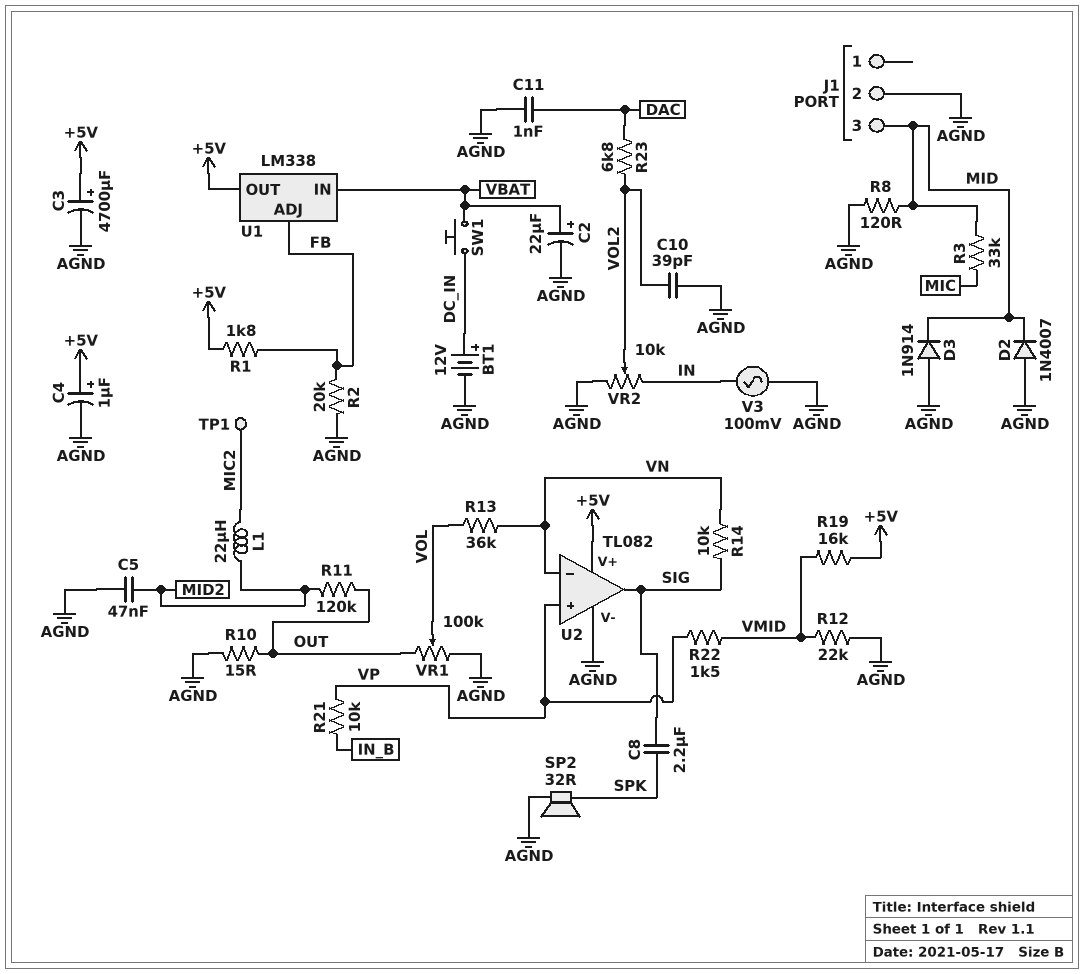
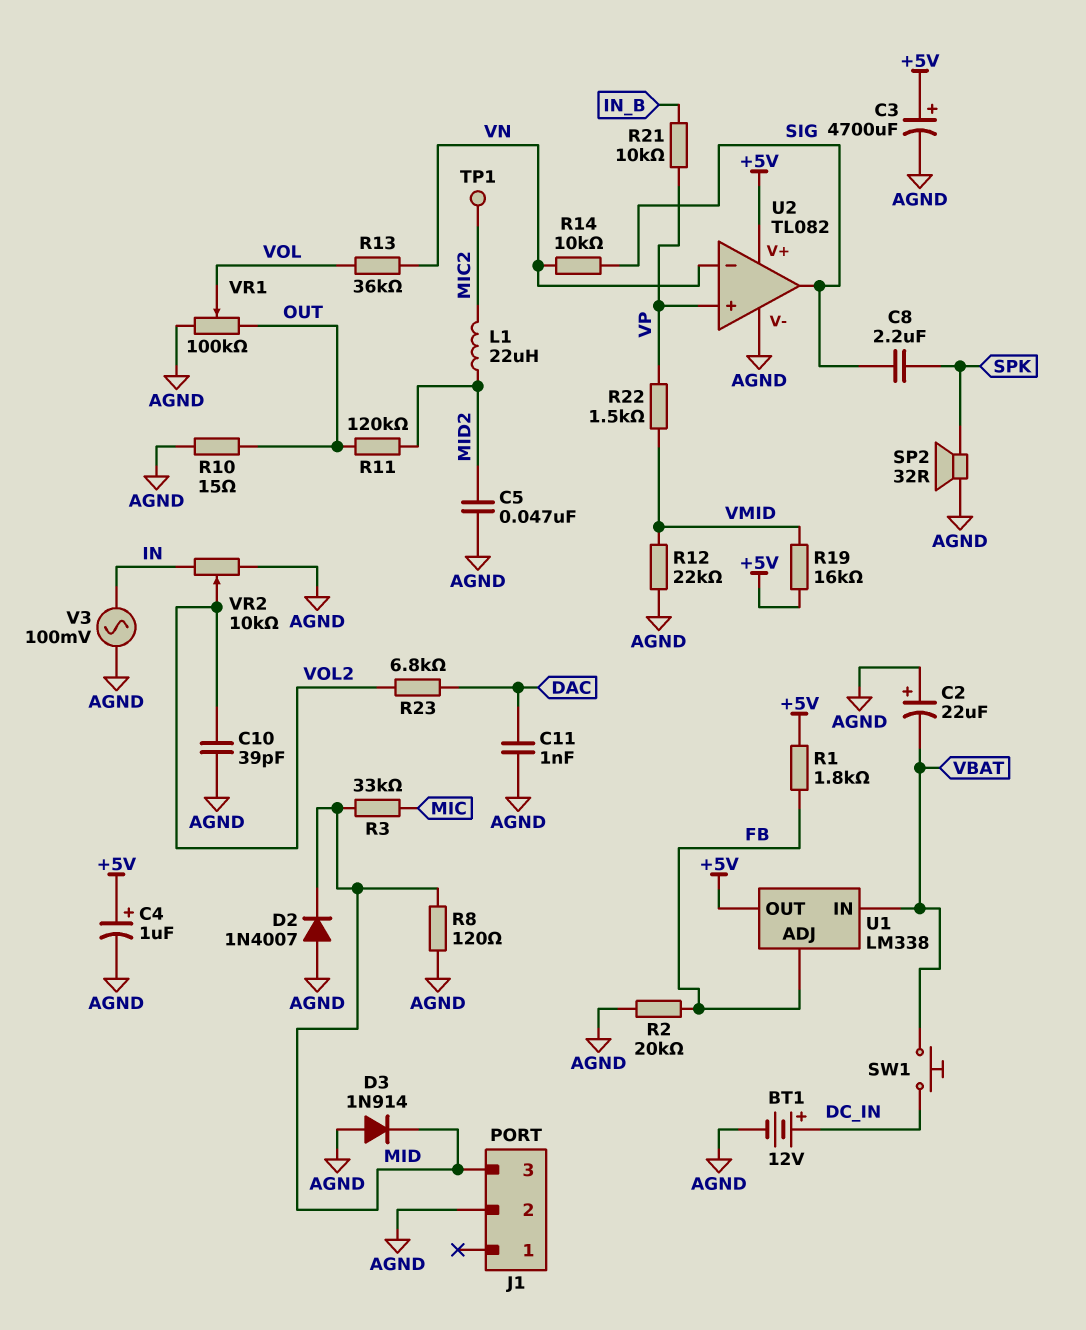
C2: 22uF (plus VBAT, minus AGND) -> 22uF (plus AGND, minus VBAT)

